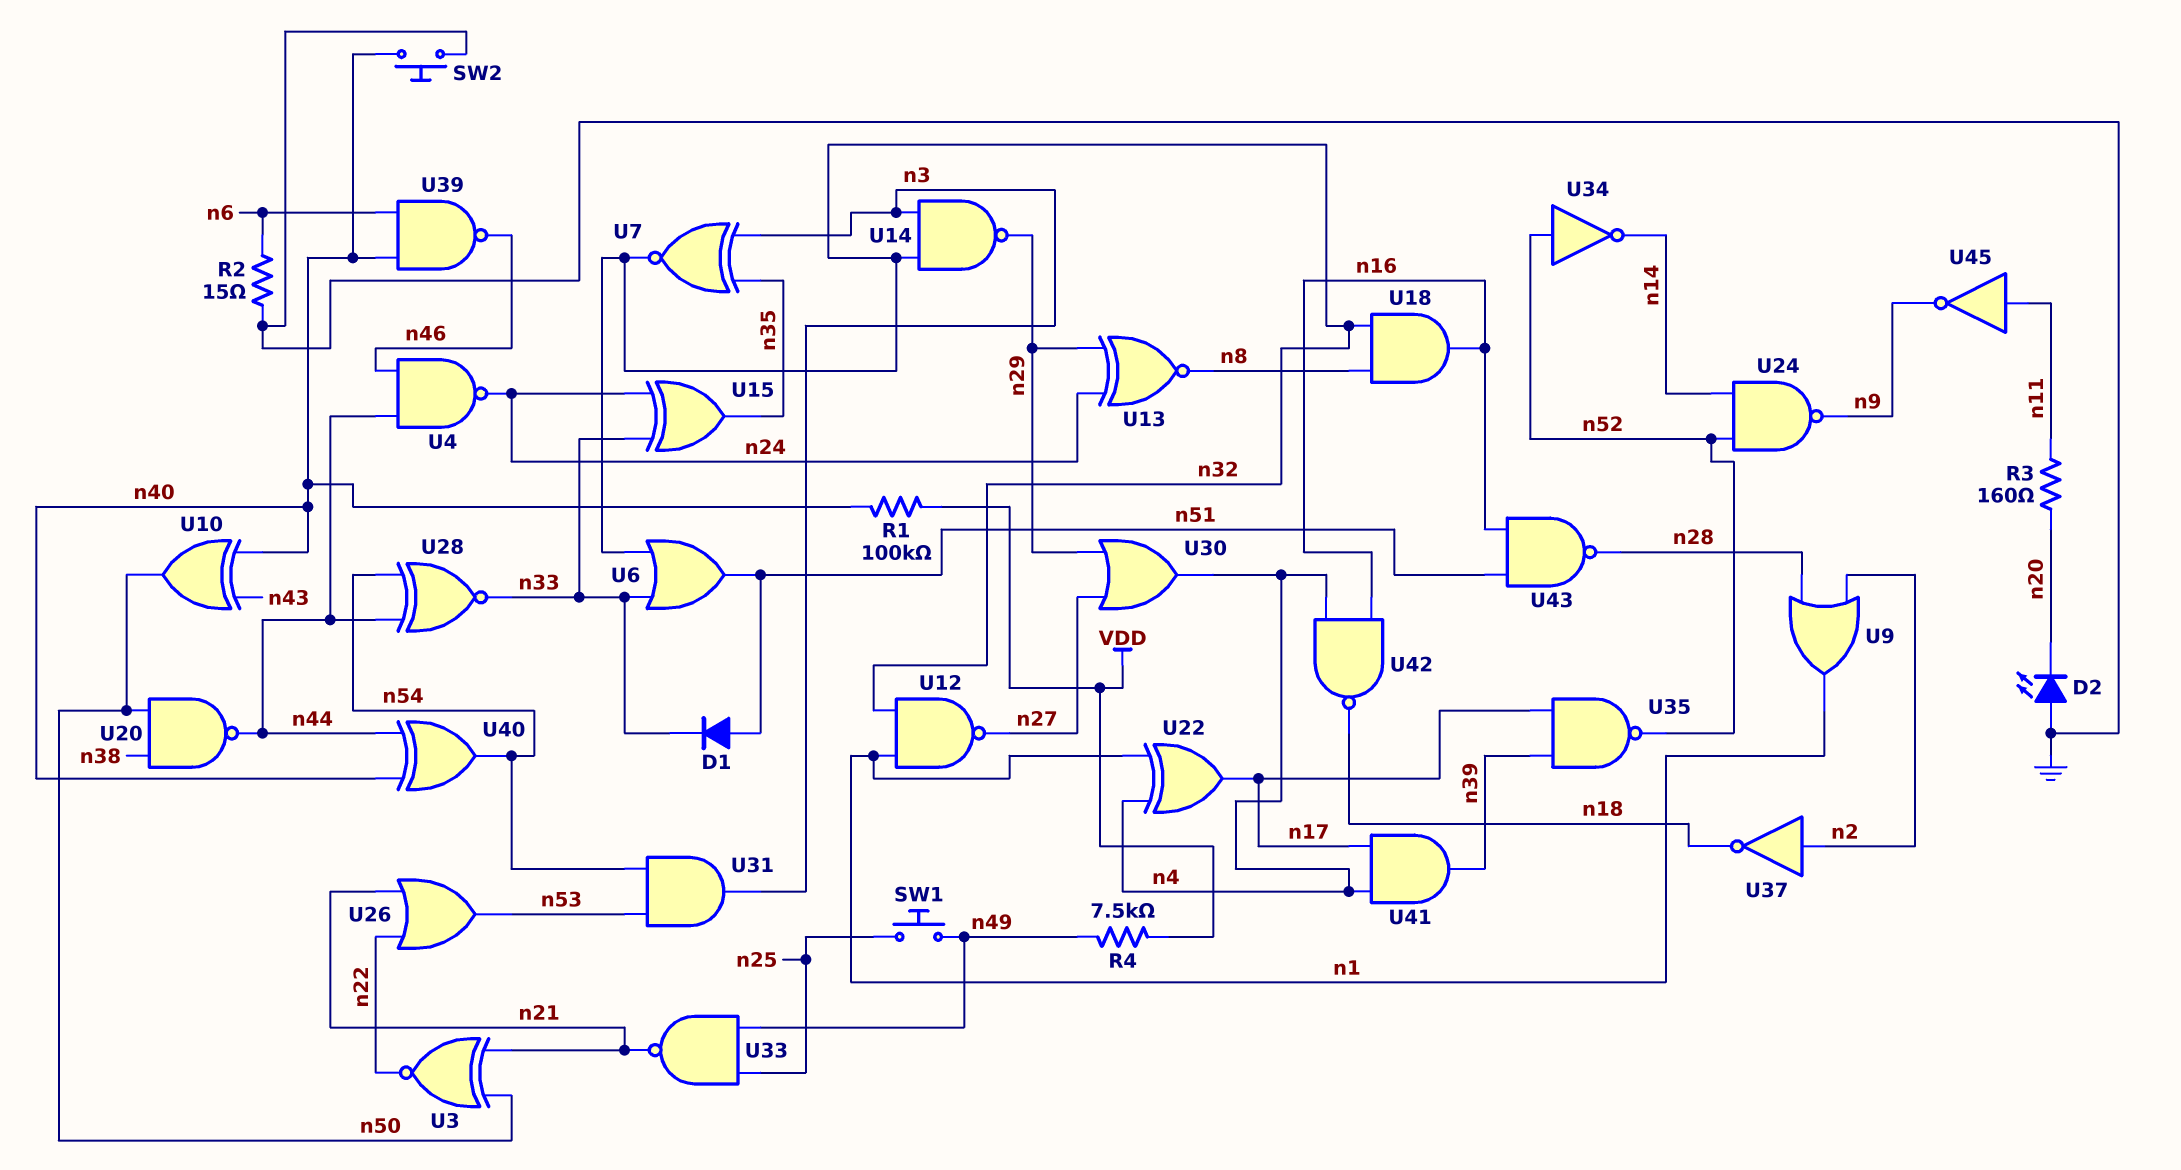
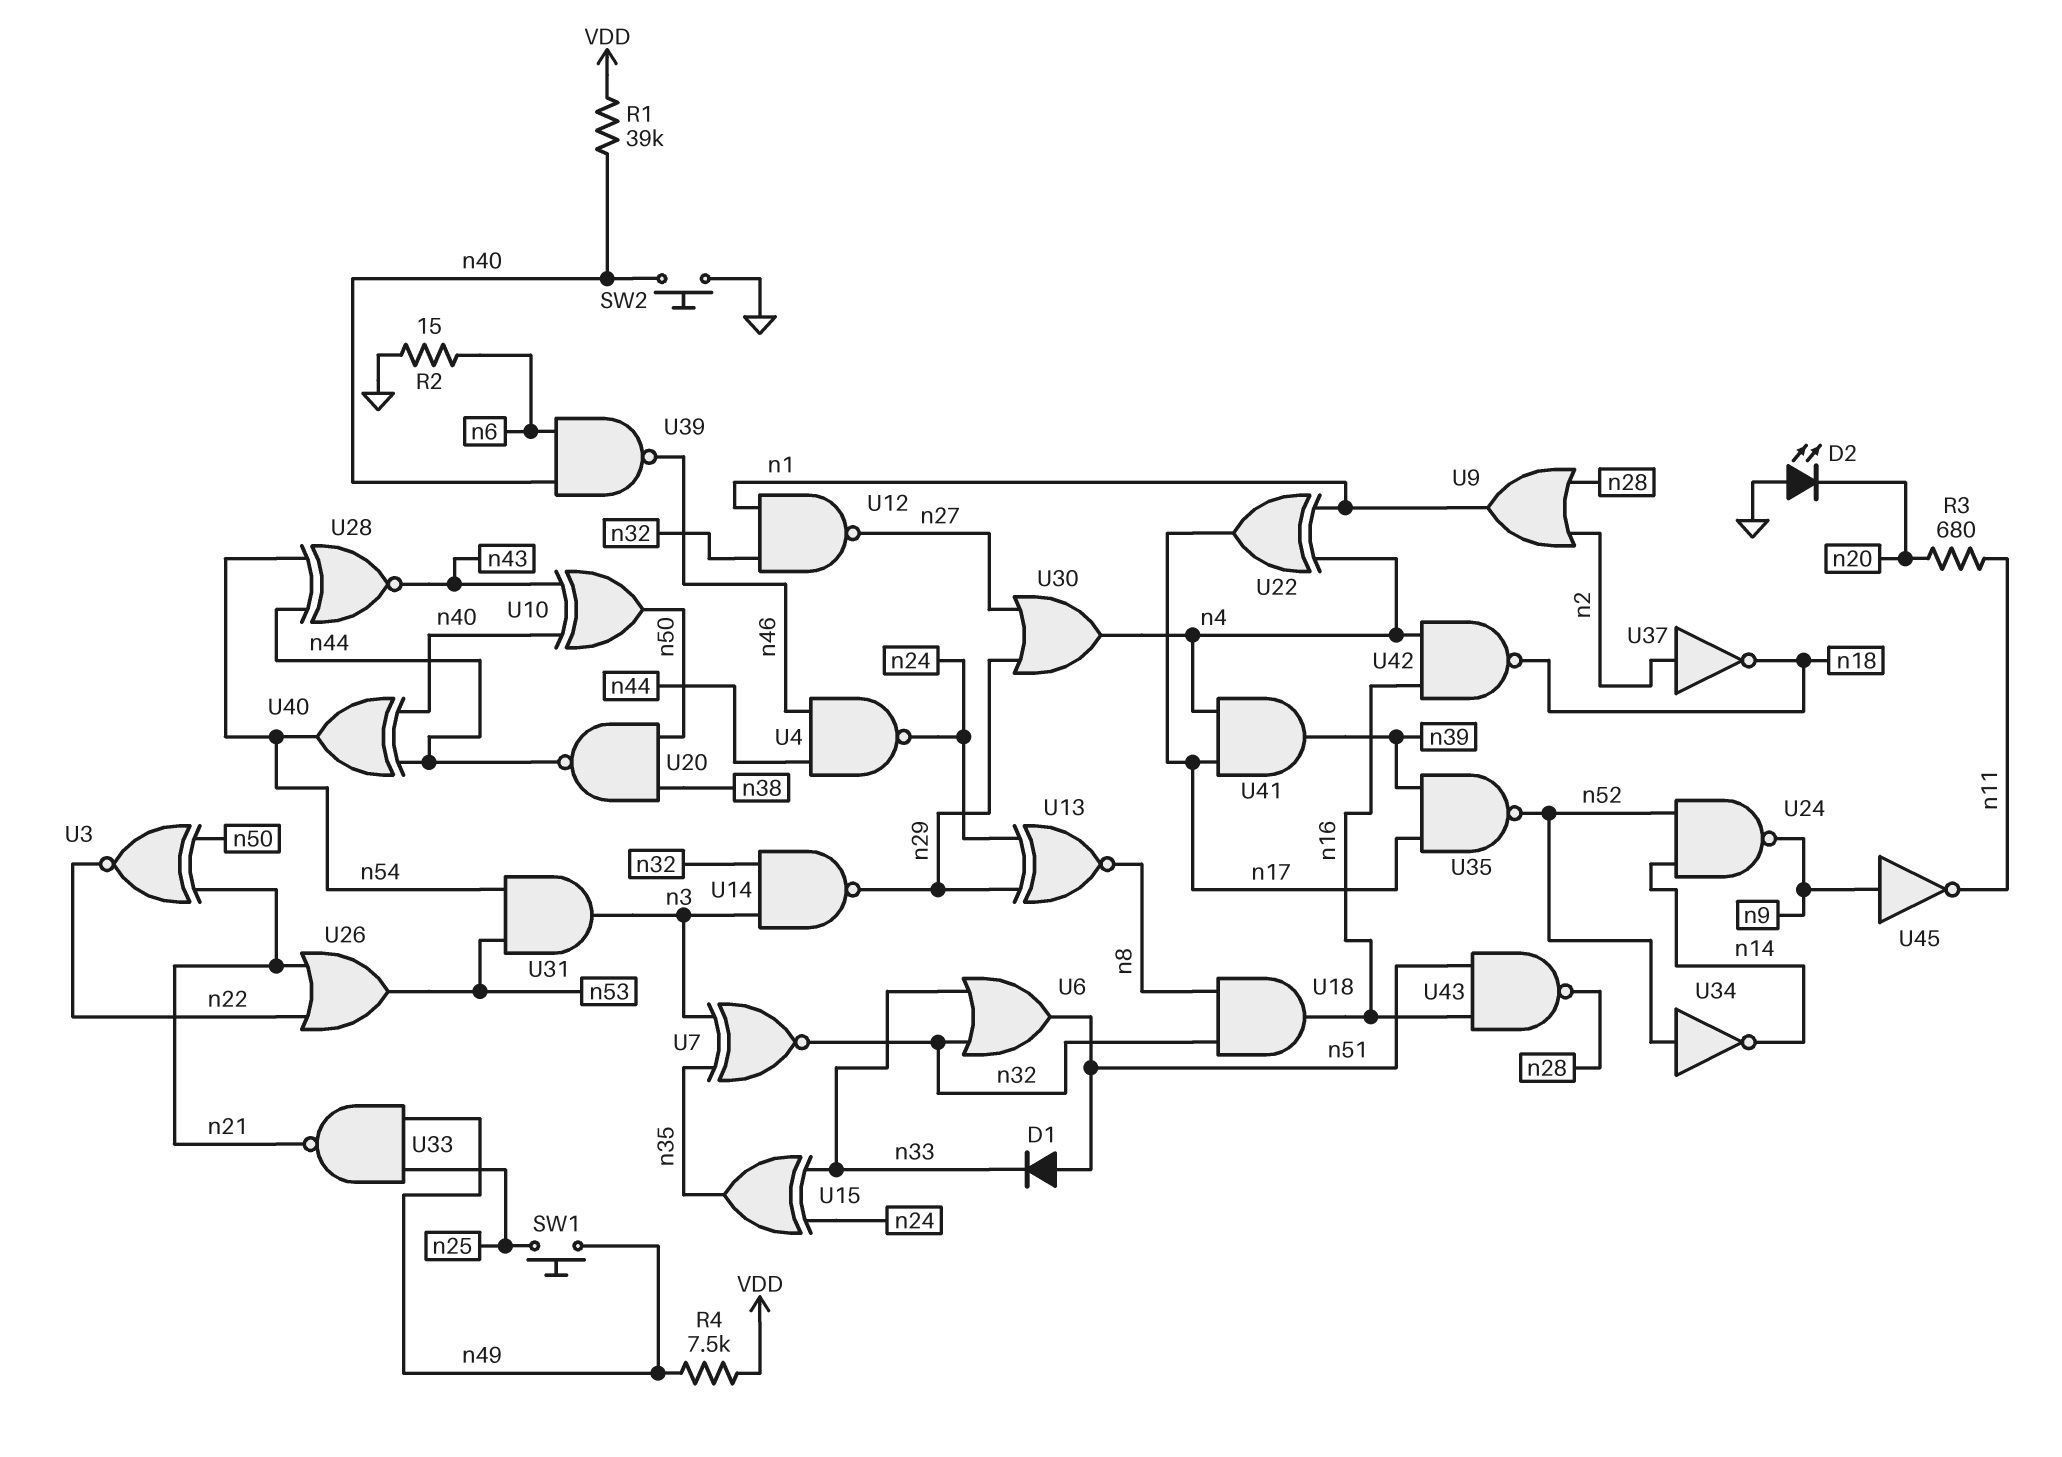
R1: 100k (VDD, n40) -> 39k (VDD, n40)
R3: 160 (n11, n20) -> 680 (n11, n20)
U28: XNOR (in n44, in n54, out n33) -> XNOR (in n44, in n54, out n43)
U45: NOT (in n11, out n9) -> NOT (in n9, out n11)

